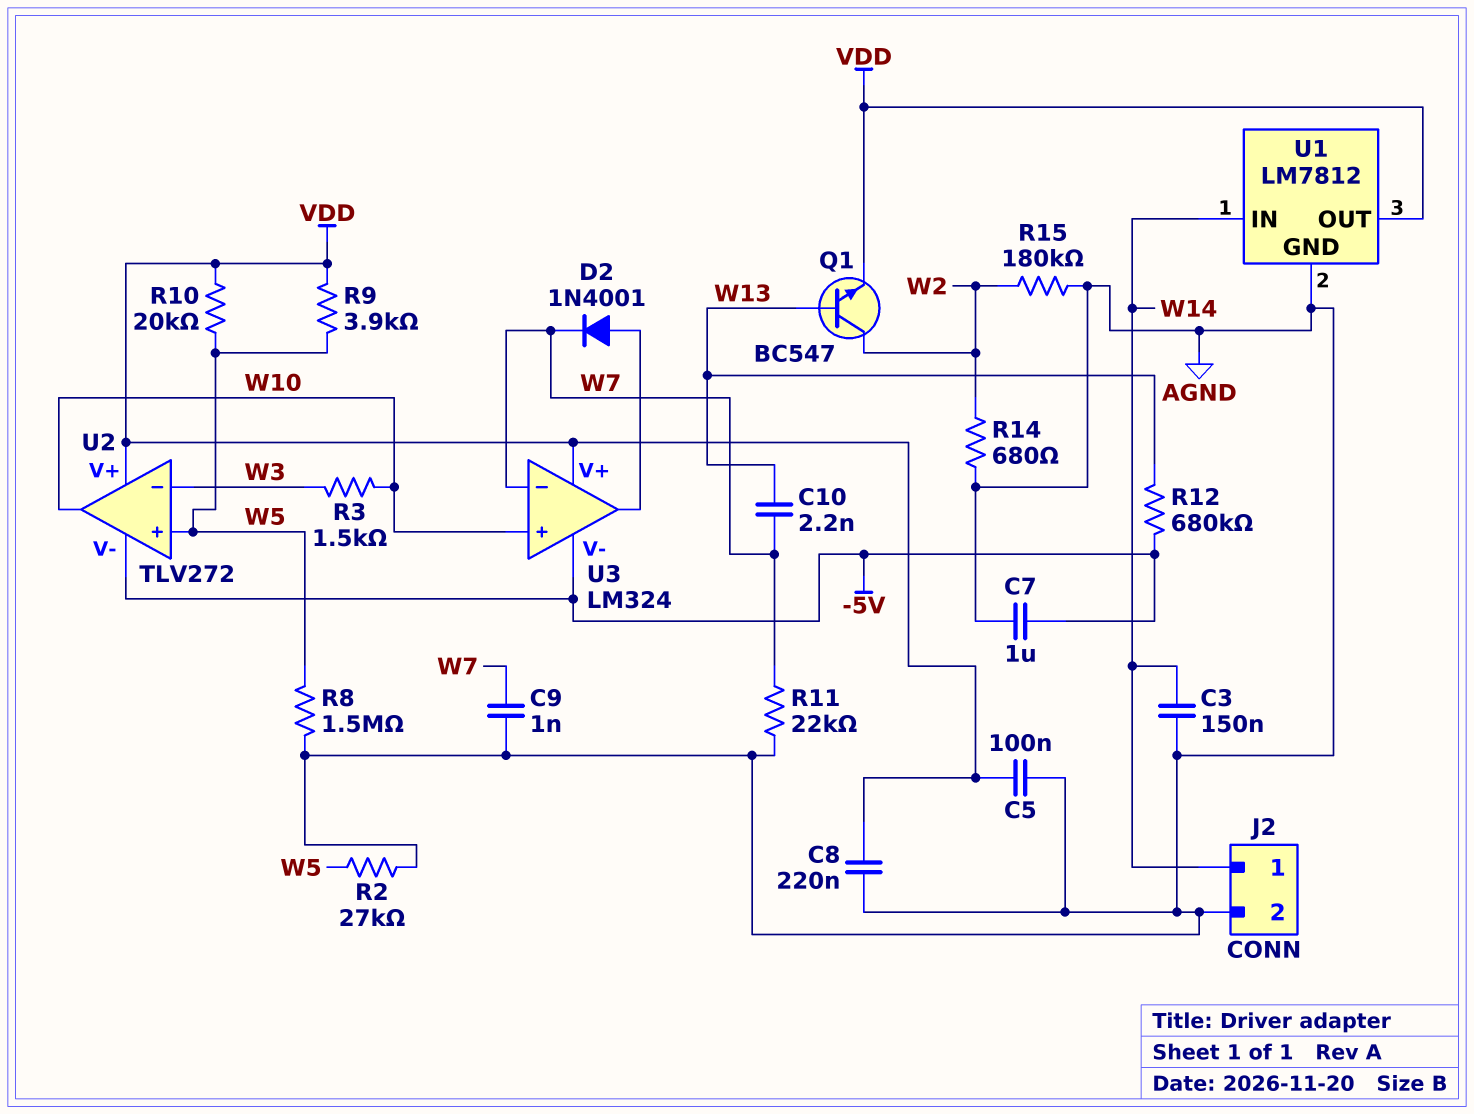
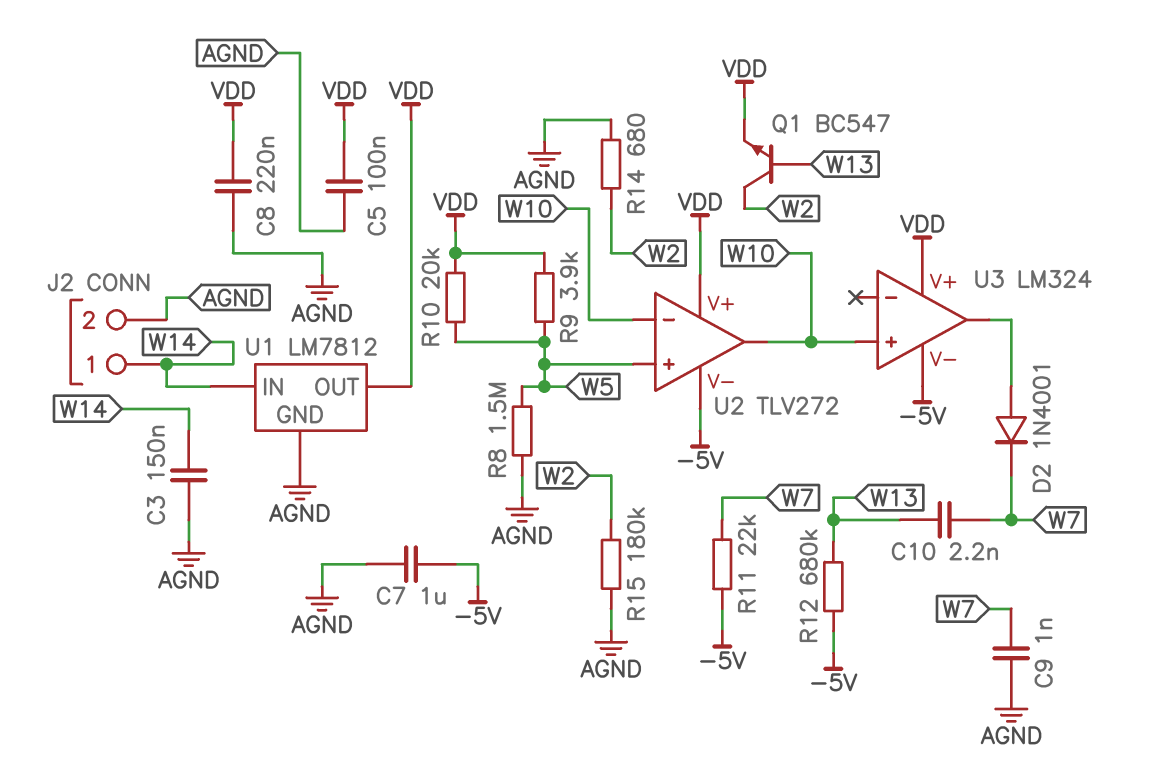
R2: 27k (AGND, W5) -> none
R3: 1.5k (W3, W10) -> none
R11: 22k (AGND, W7) -> 22k (-5V, W7)
U2 pin in-: W3 -> W10
U3 pin in-: W7 -> none

